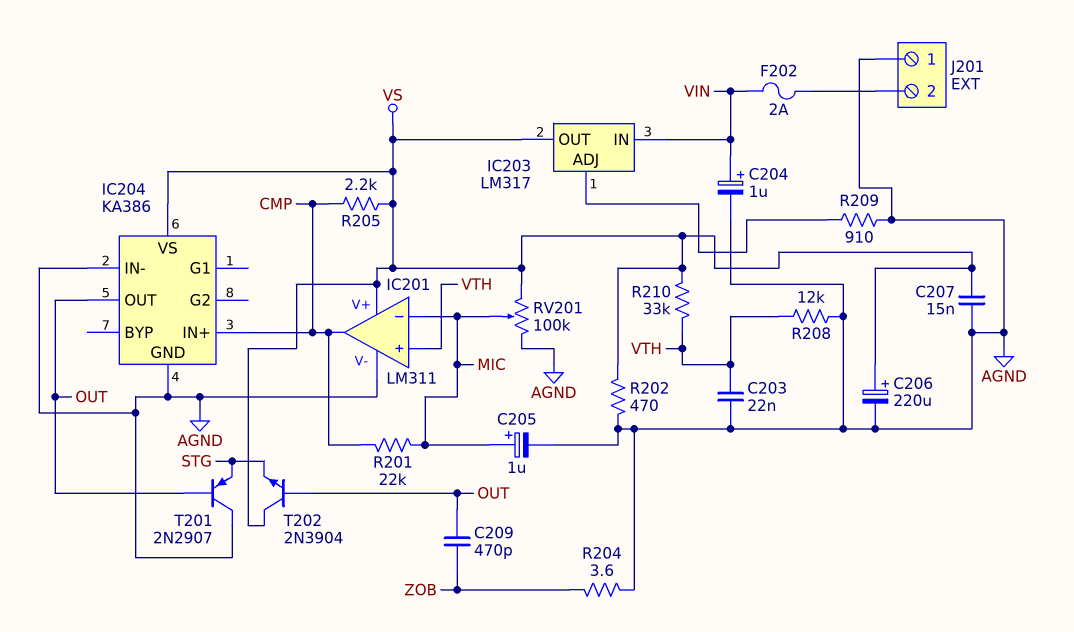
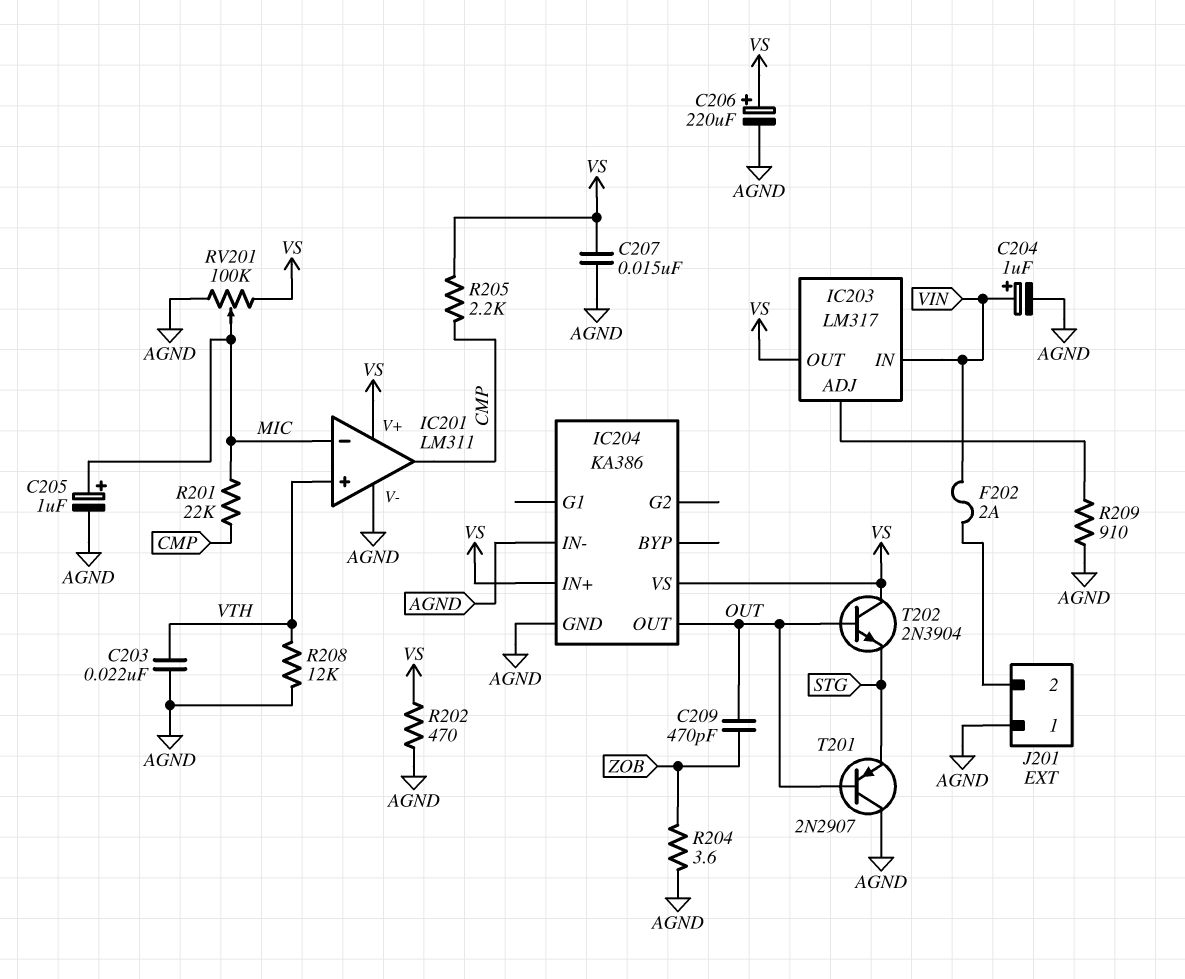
IC204 pin IN+: CMP -> VS
R210: 33k (VS, VTH) -> none

